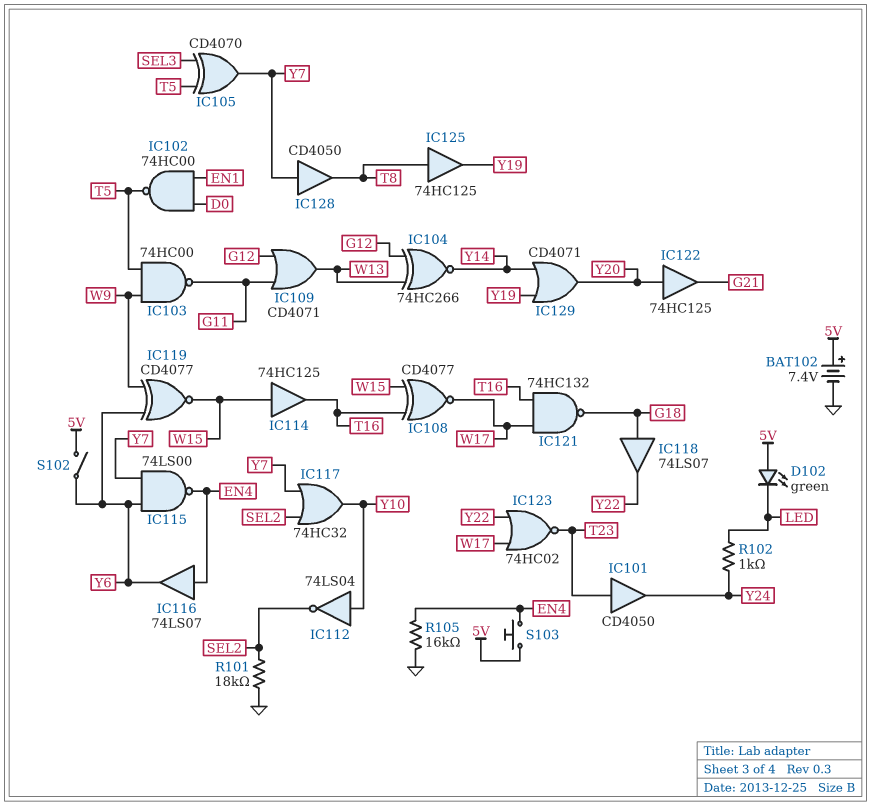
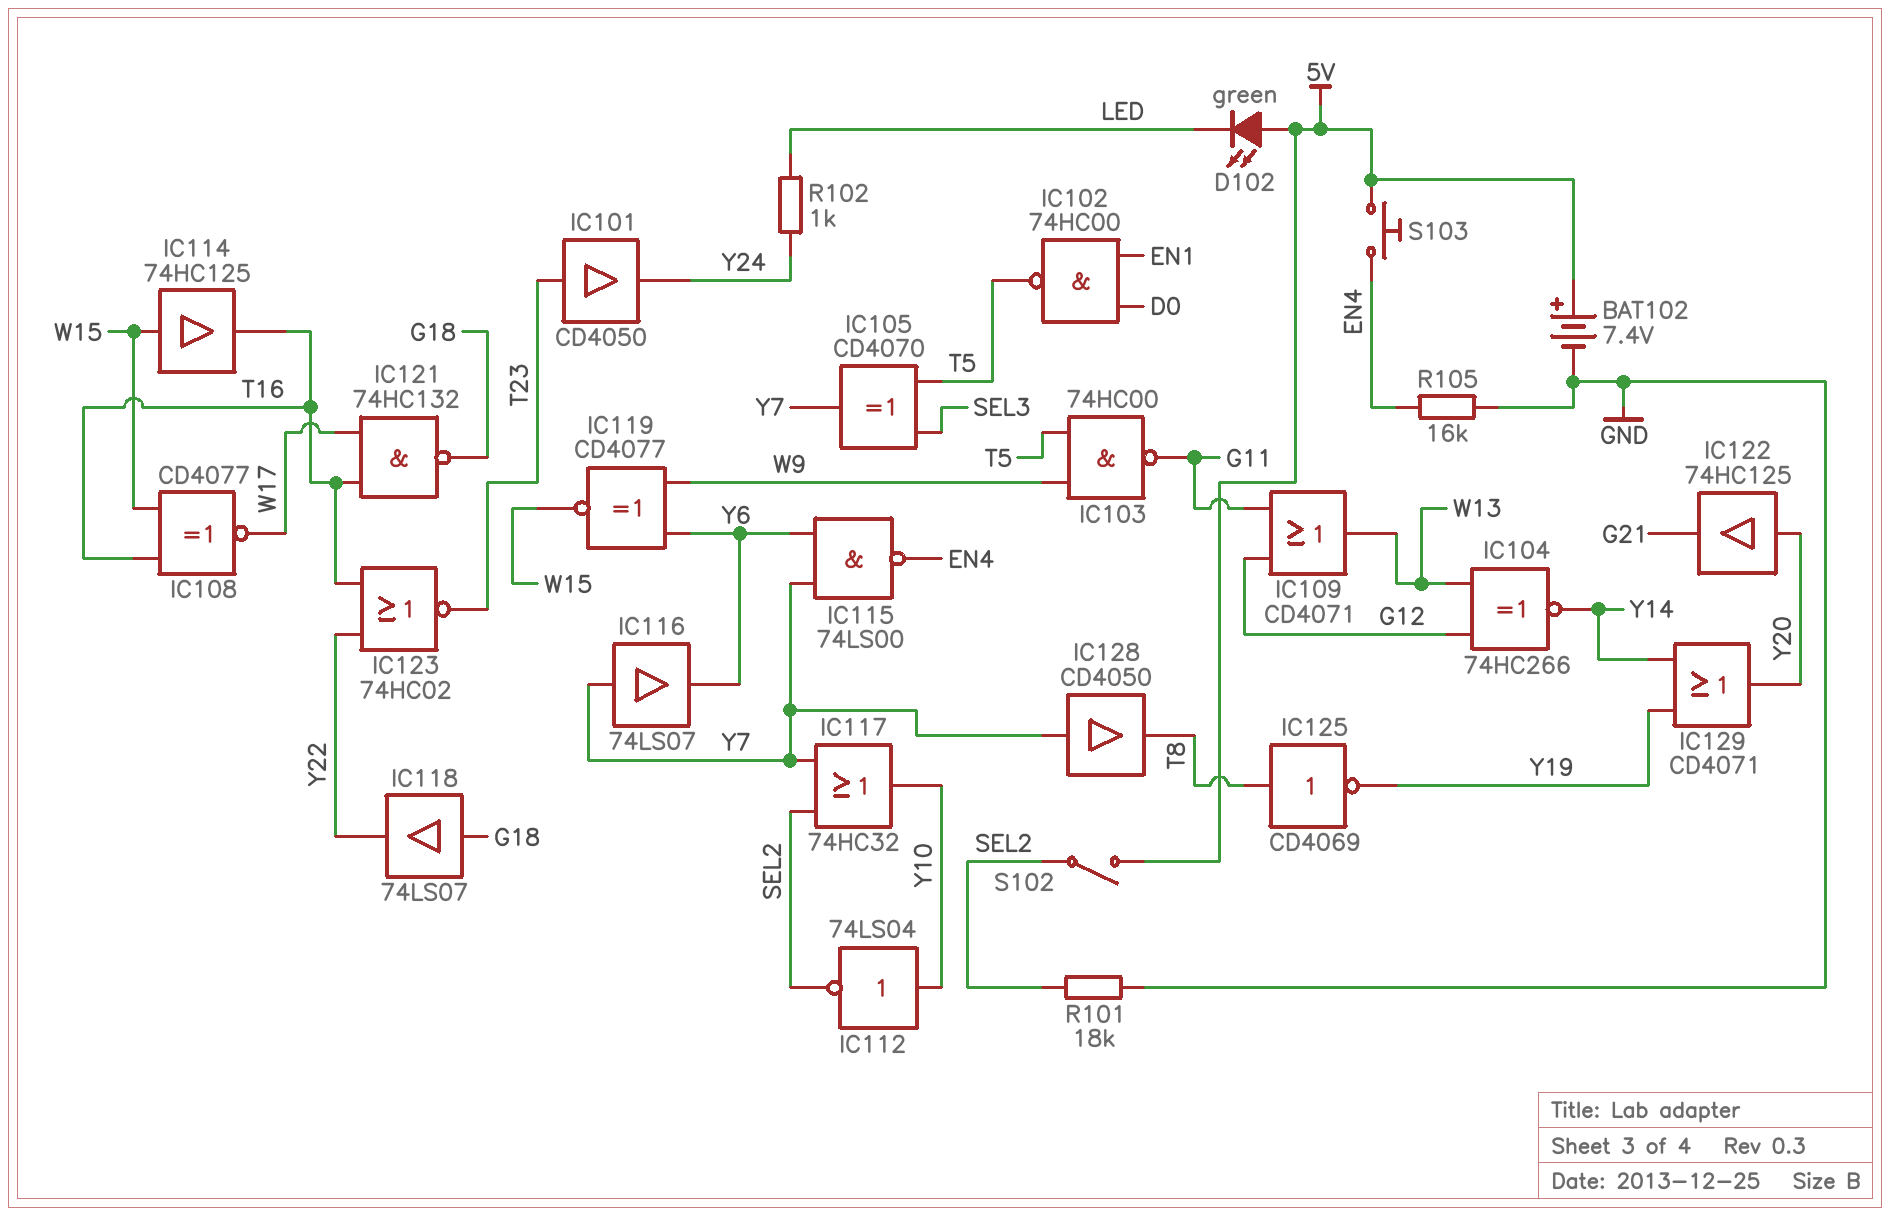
IC116: buffer 74LS07 (in EN4, out Y6) -> buffer 74LS07 (in Y7, out Y6)
IC123: NOR 74HC02 (in W17, in Y22, out T23) -> NOR 74HC02 (in T16, in Y22, out T23)
IC125: buffer 74HC125 (in T8, out Y19) -> NOT CD4069 (in T8, out Y19)
S102: switch (5V, Y6) -> switch (5V, SEL2)

